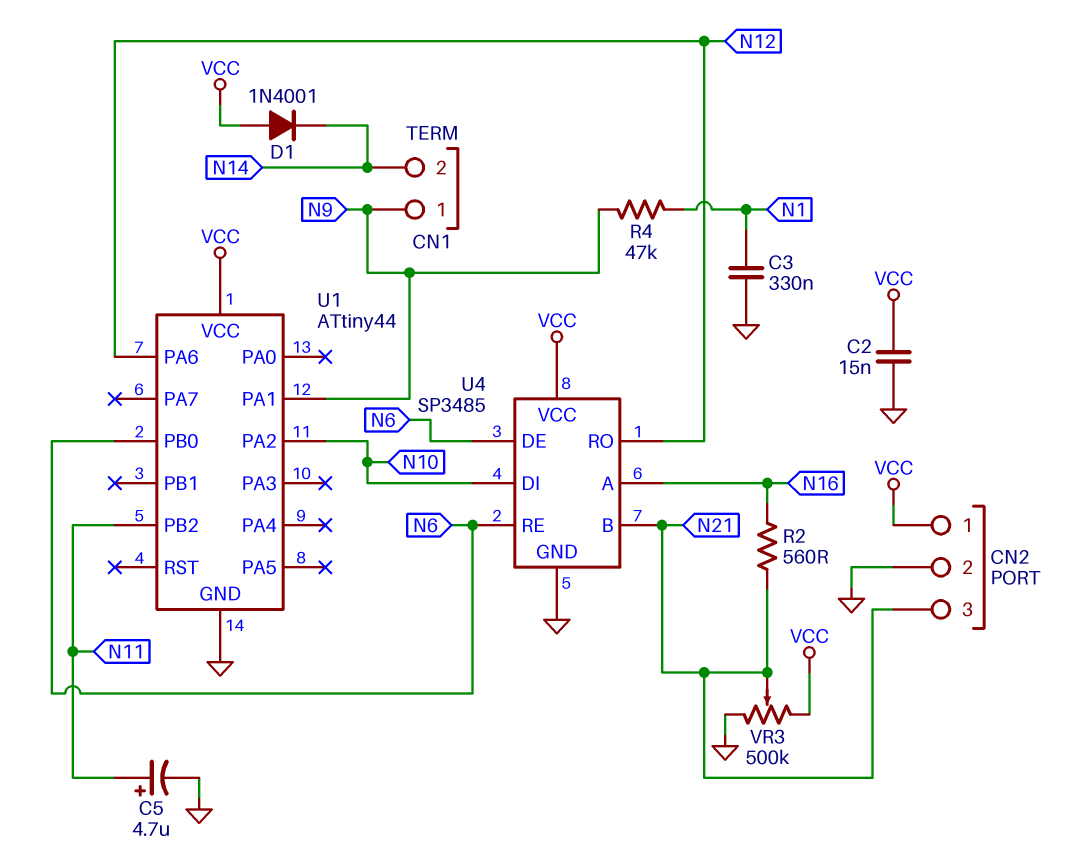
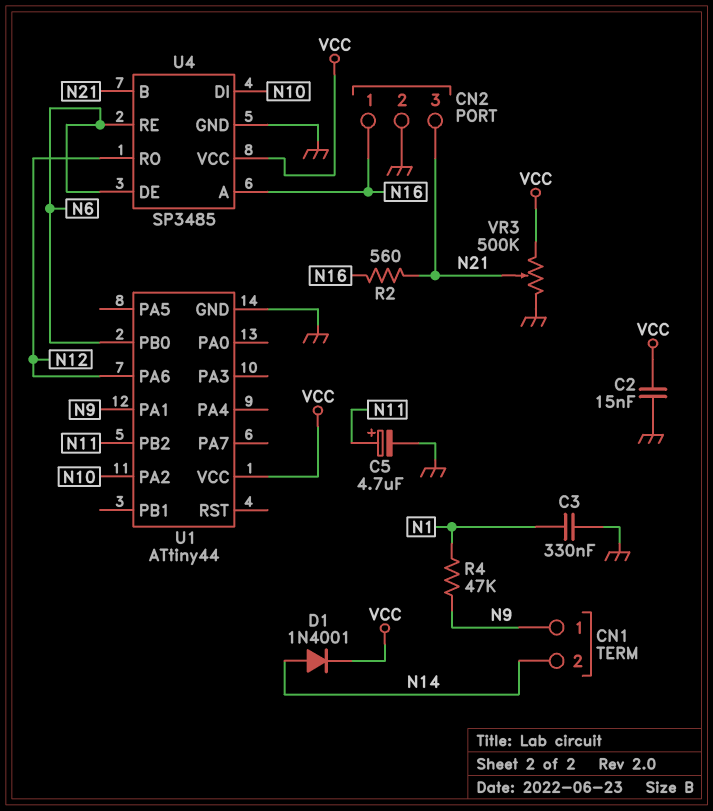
CN2 pin 1: VCC -> N16
D1: diode 1N4001 (A VCC, K N14) -> diode 1N4001 (A N14, K VCC)

